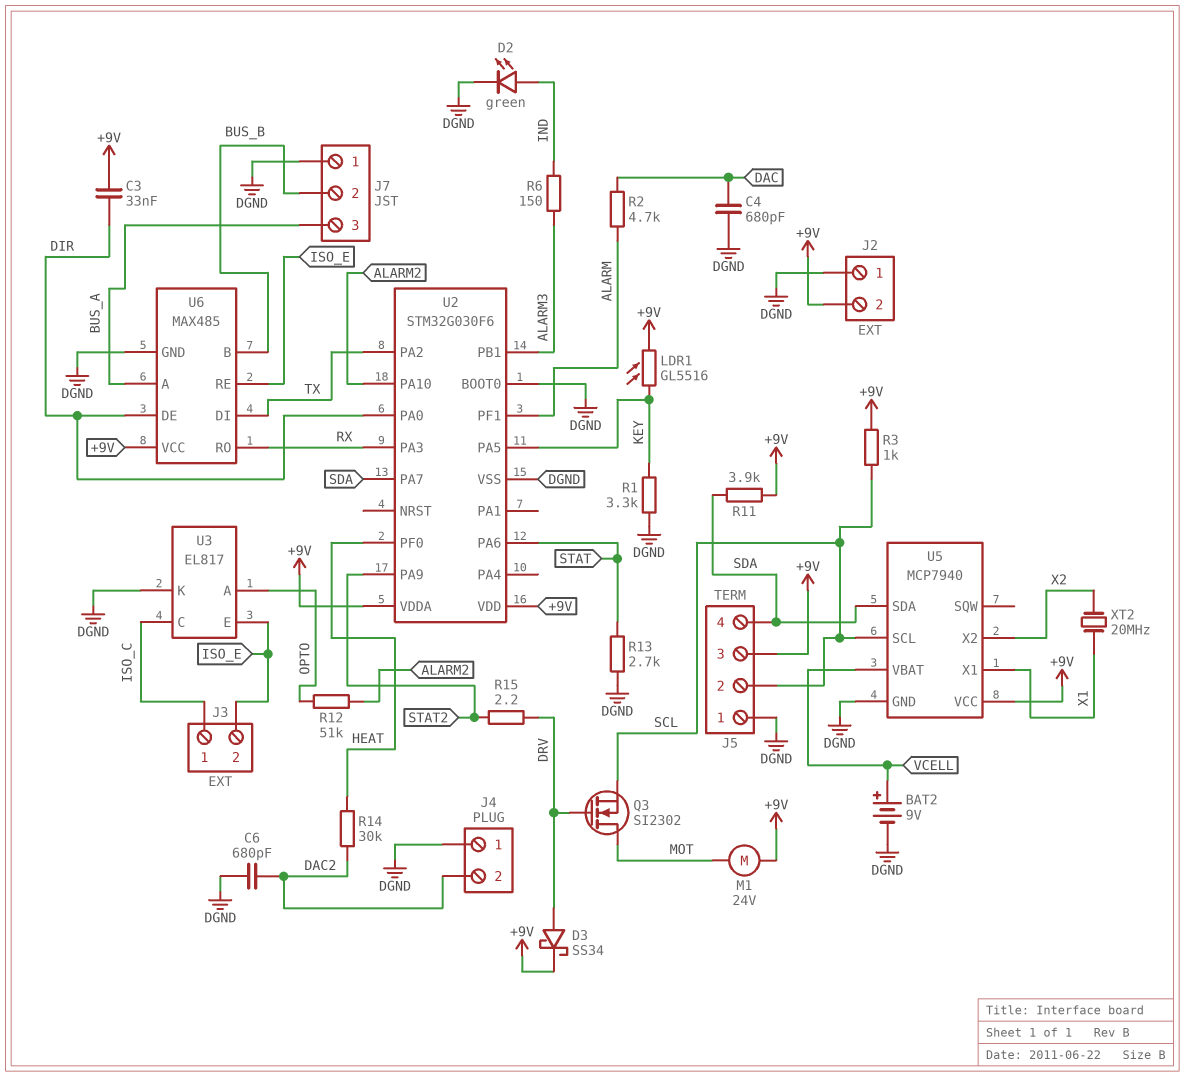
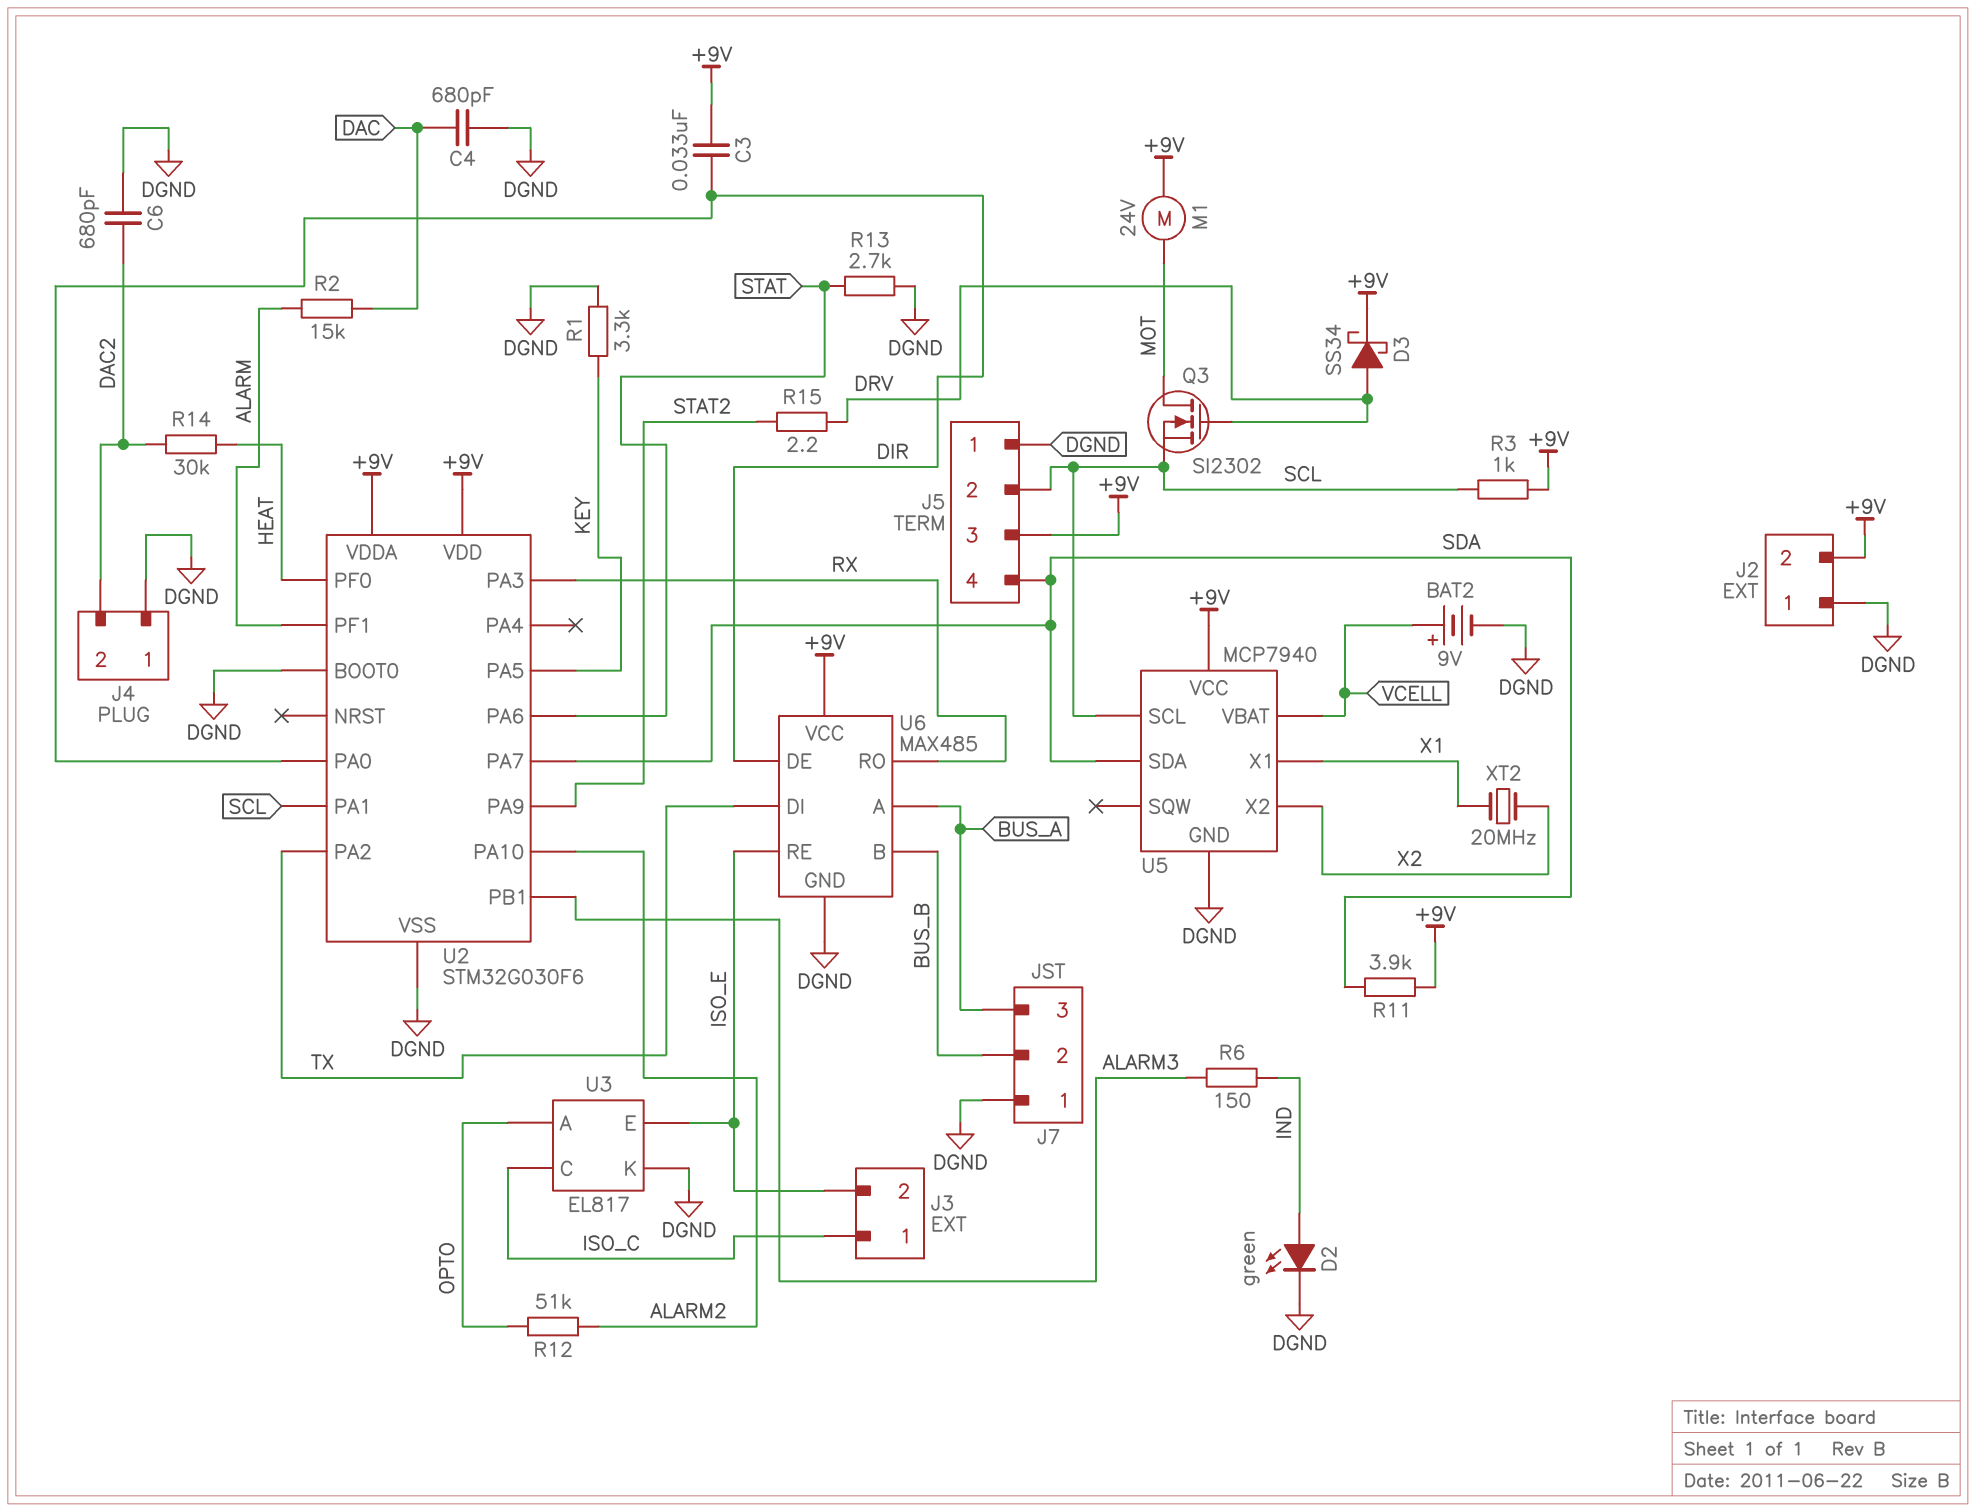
LDR1: GL5516 (+9V, KEY) -> none
R2: 4.7k (ALARM, DAC) -> 15k (ALARM, DAC)
U2 pin PA1: none -> SCL

